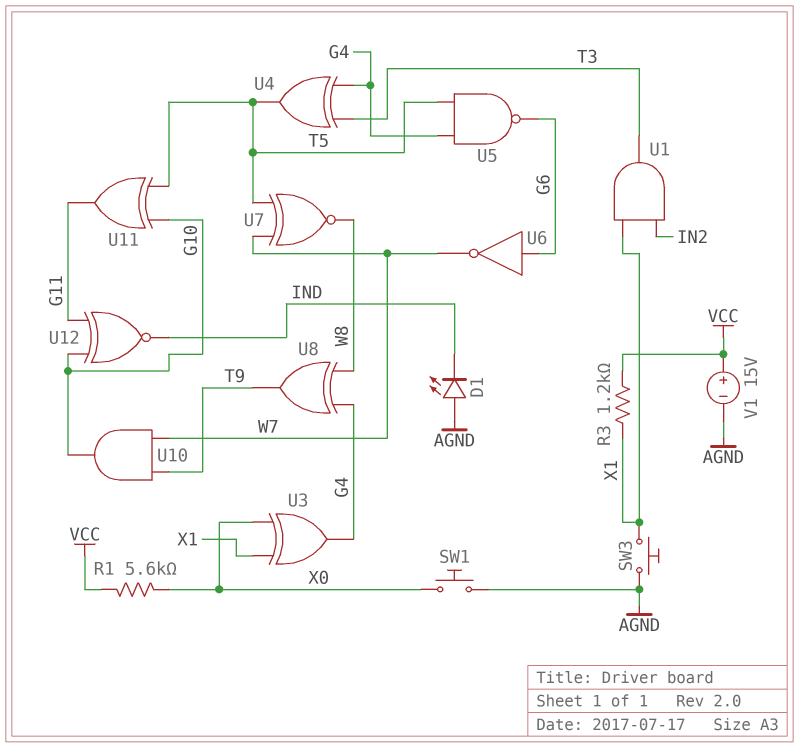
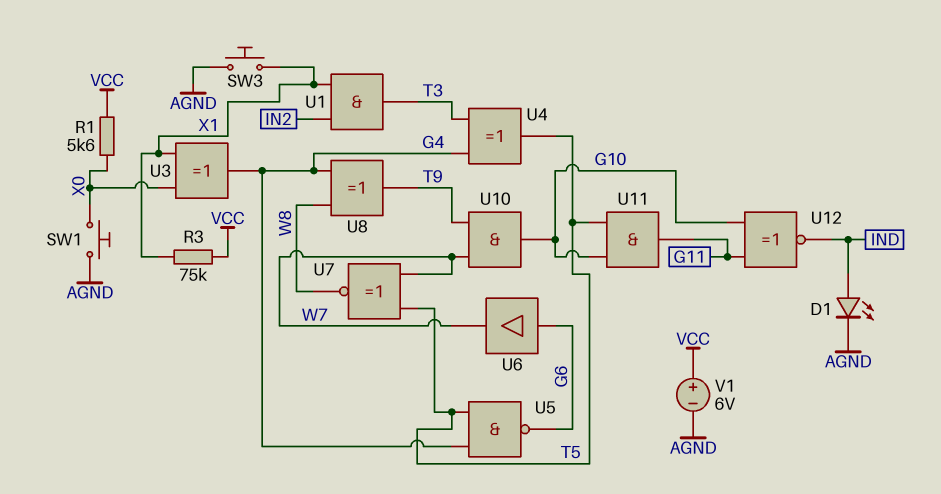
D1: LED (A AGND, K IND) -> LED (A IND, K AGND)
R3: 1.2k (VCC, X1) -> 75k (VCC, X1)
U6: NOT (in G6, out W7) -> buffer (in G6, out W7)
U11: XOR (in G10, in T5, out G11) -> AND (in G10, in T5, out G11)
V1: 15V (plus VCC, minus AGND) -> 6V (plus VCC, minus AGND)

